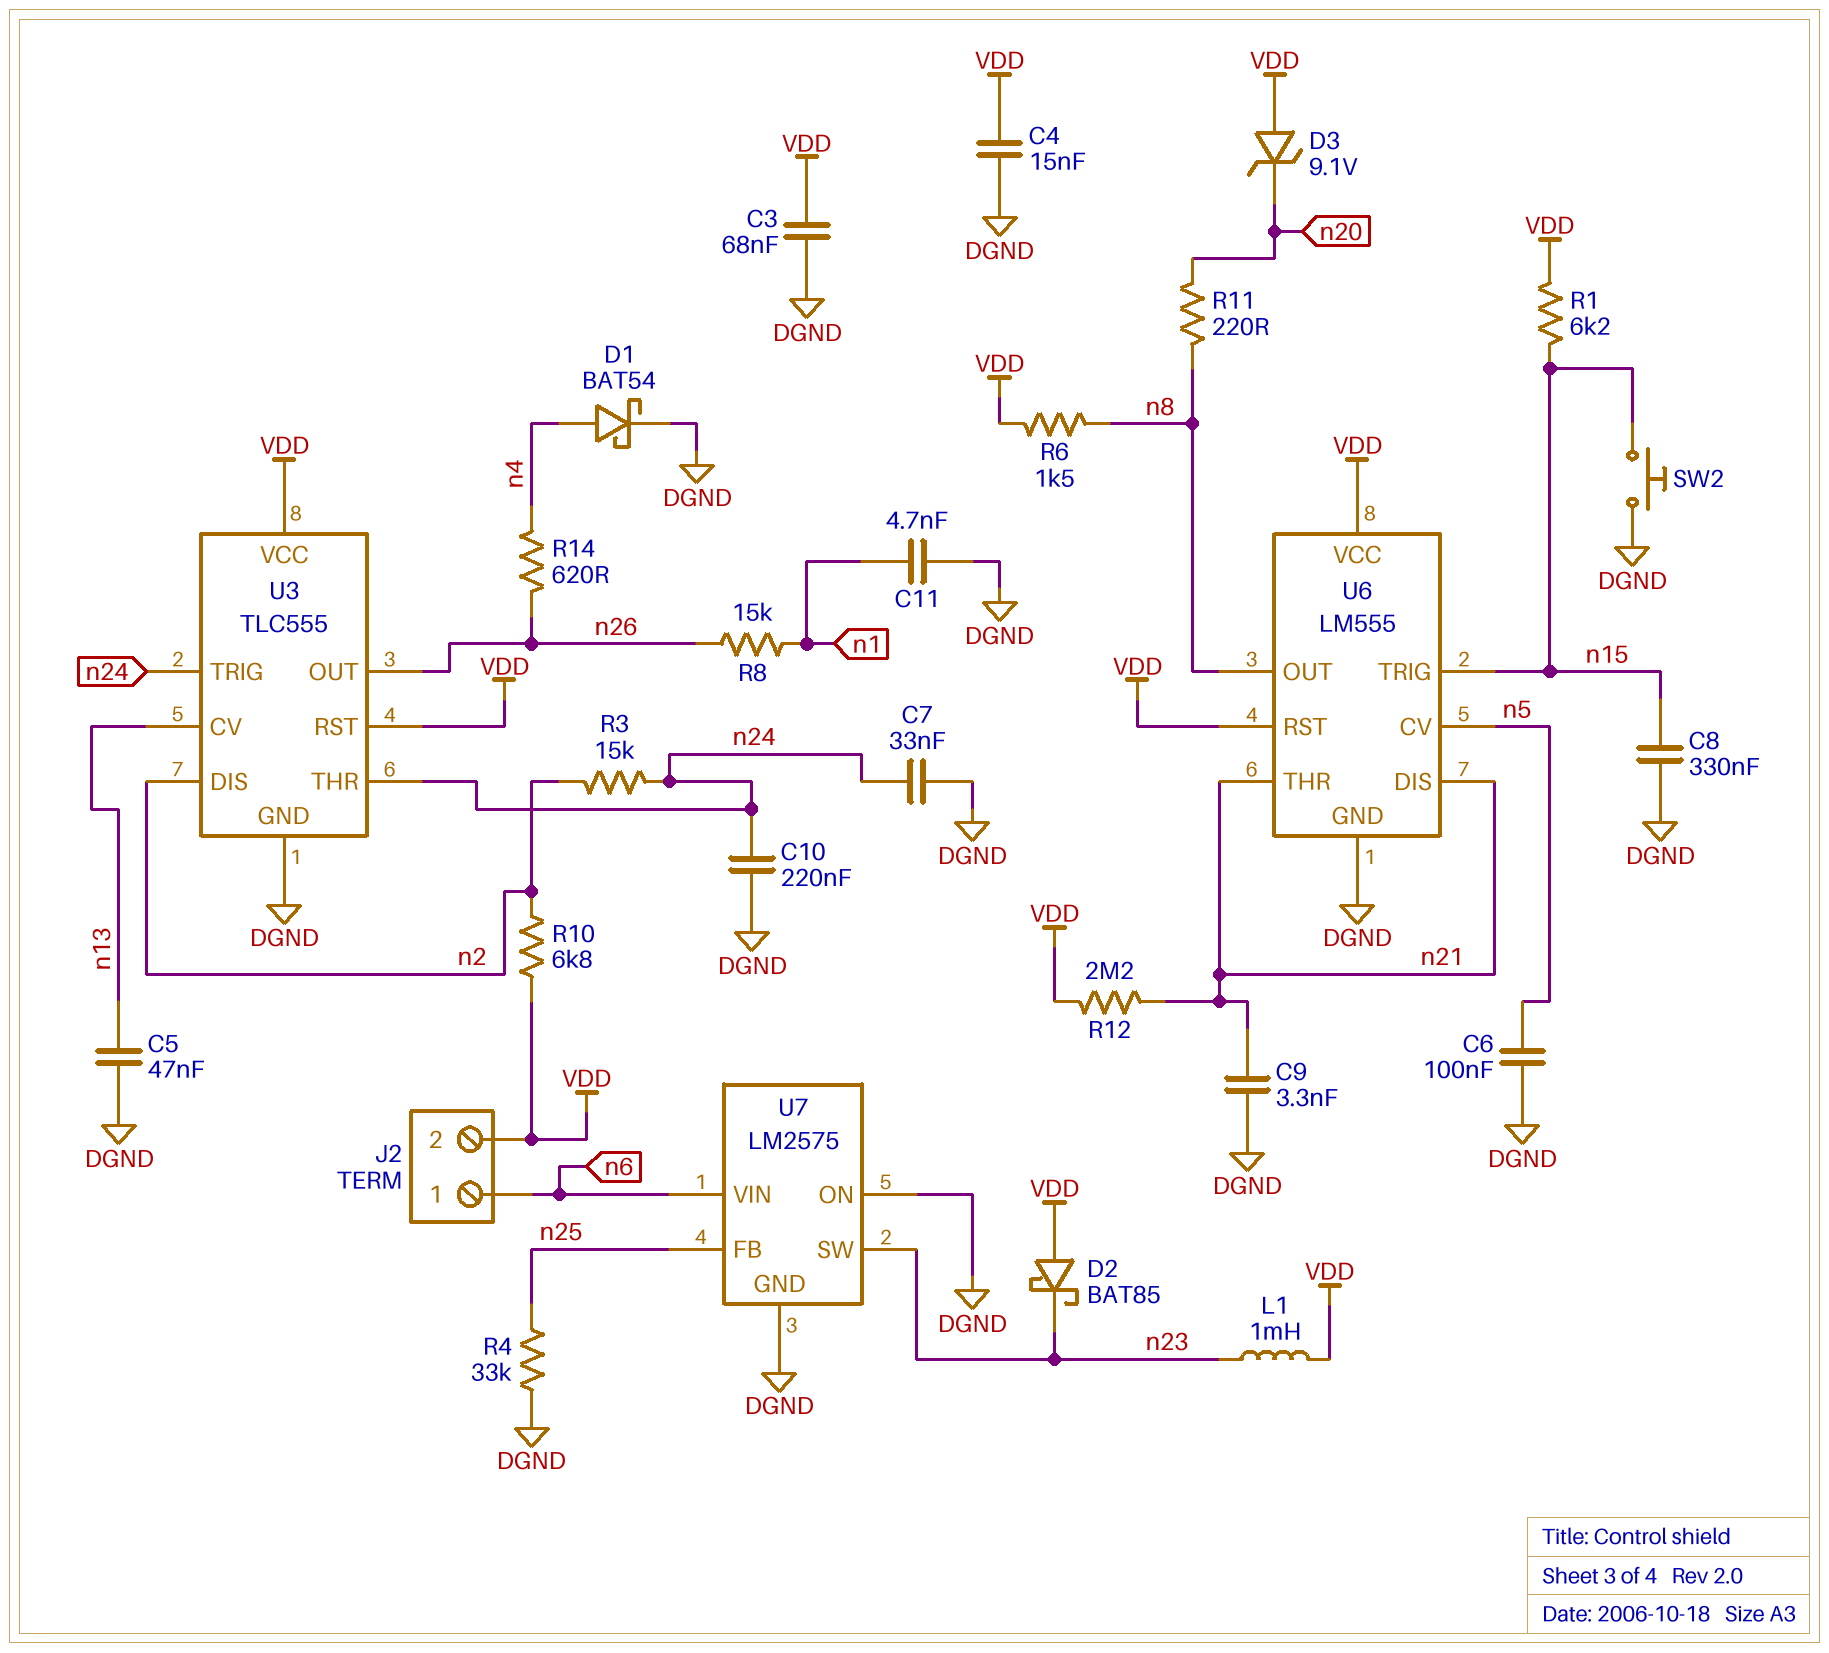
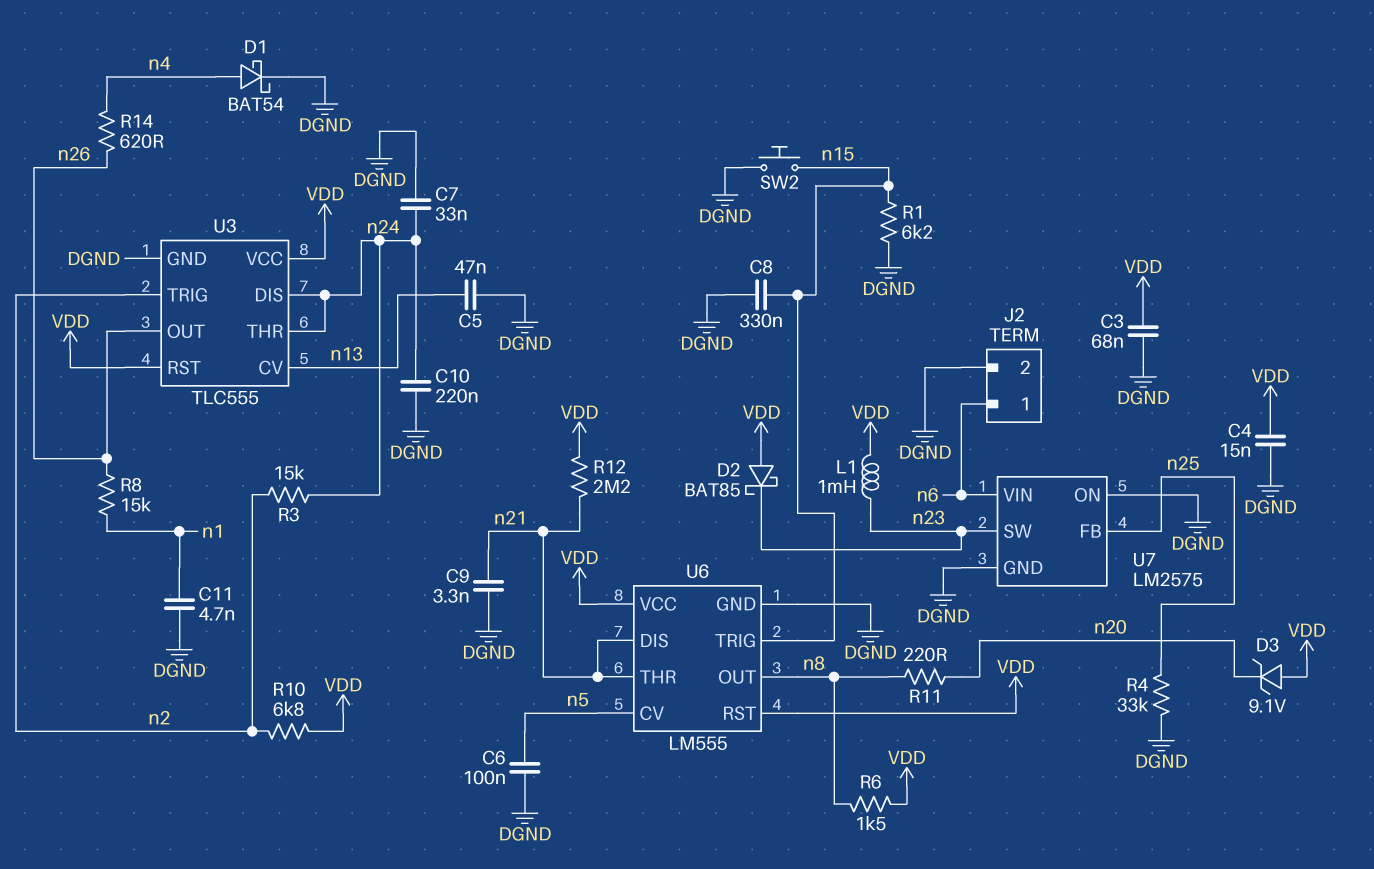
J2 pin 2: VDD -> DGND
R1: 6.2k (VDD, n15) -> 6.2k (DGND, n15)
U3 pin DIS: n2 -> n24
U3 pin TRIG: n24 -> n2

